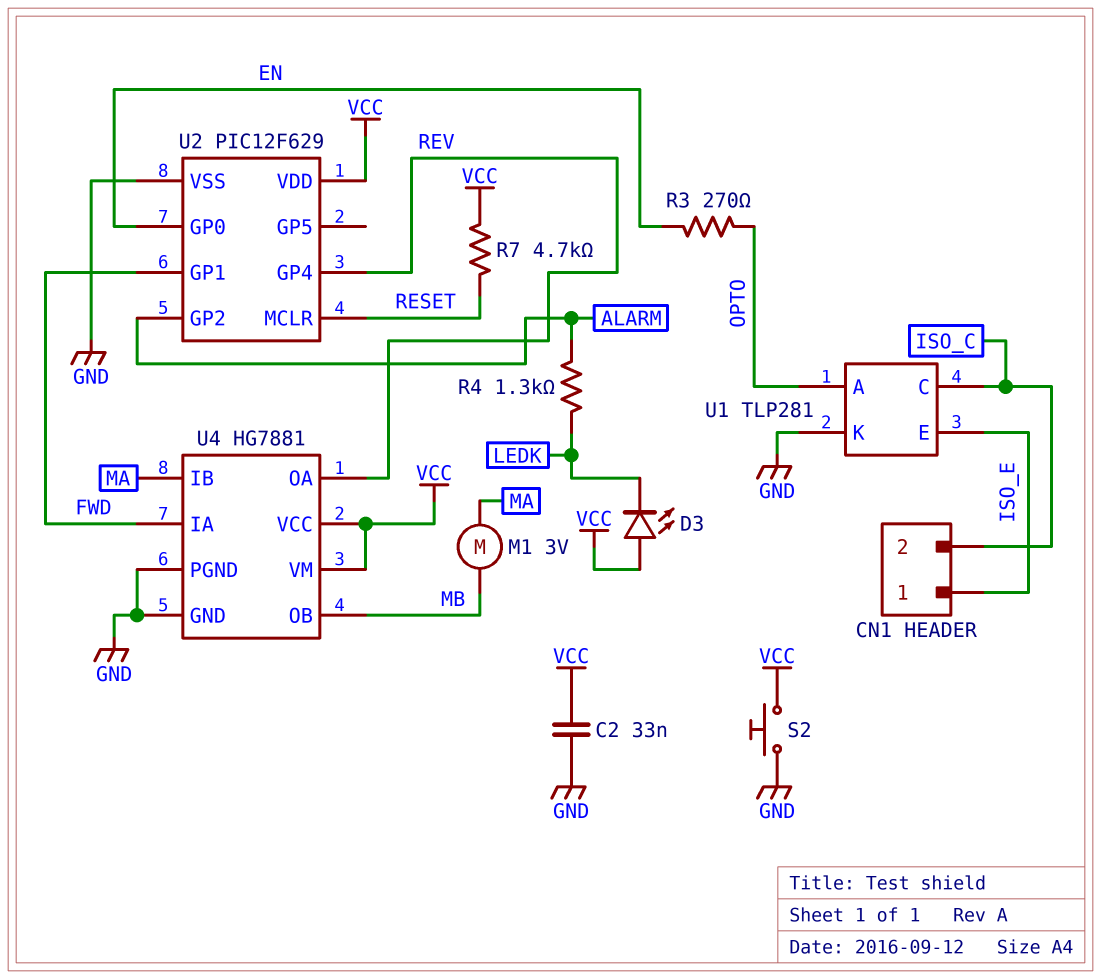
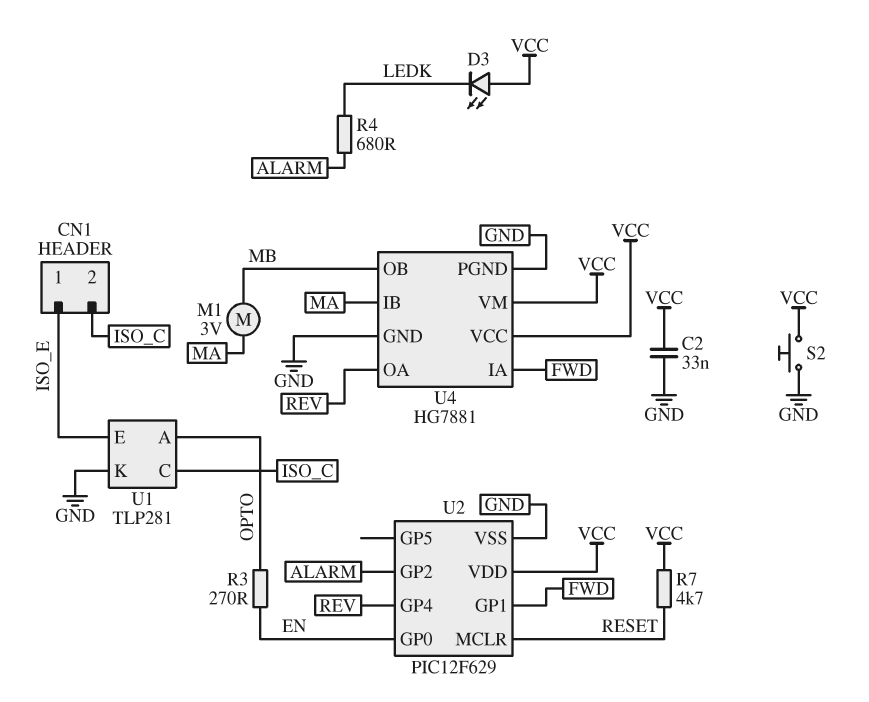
R4: 1.3k (ALARM, LEDK) -> 680 (ALARM, LEDK)

